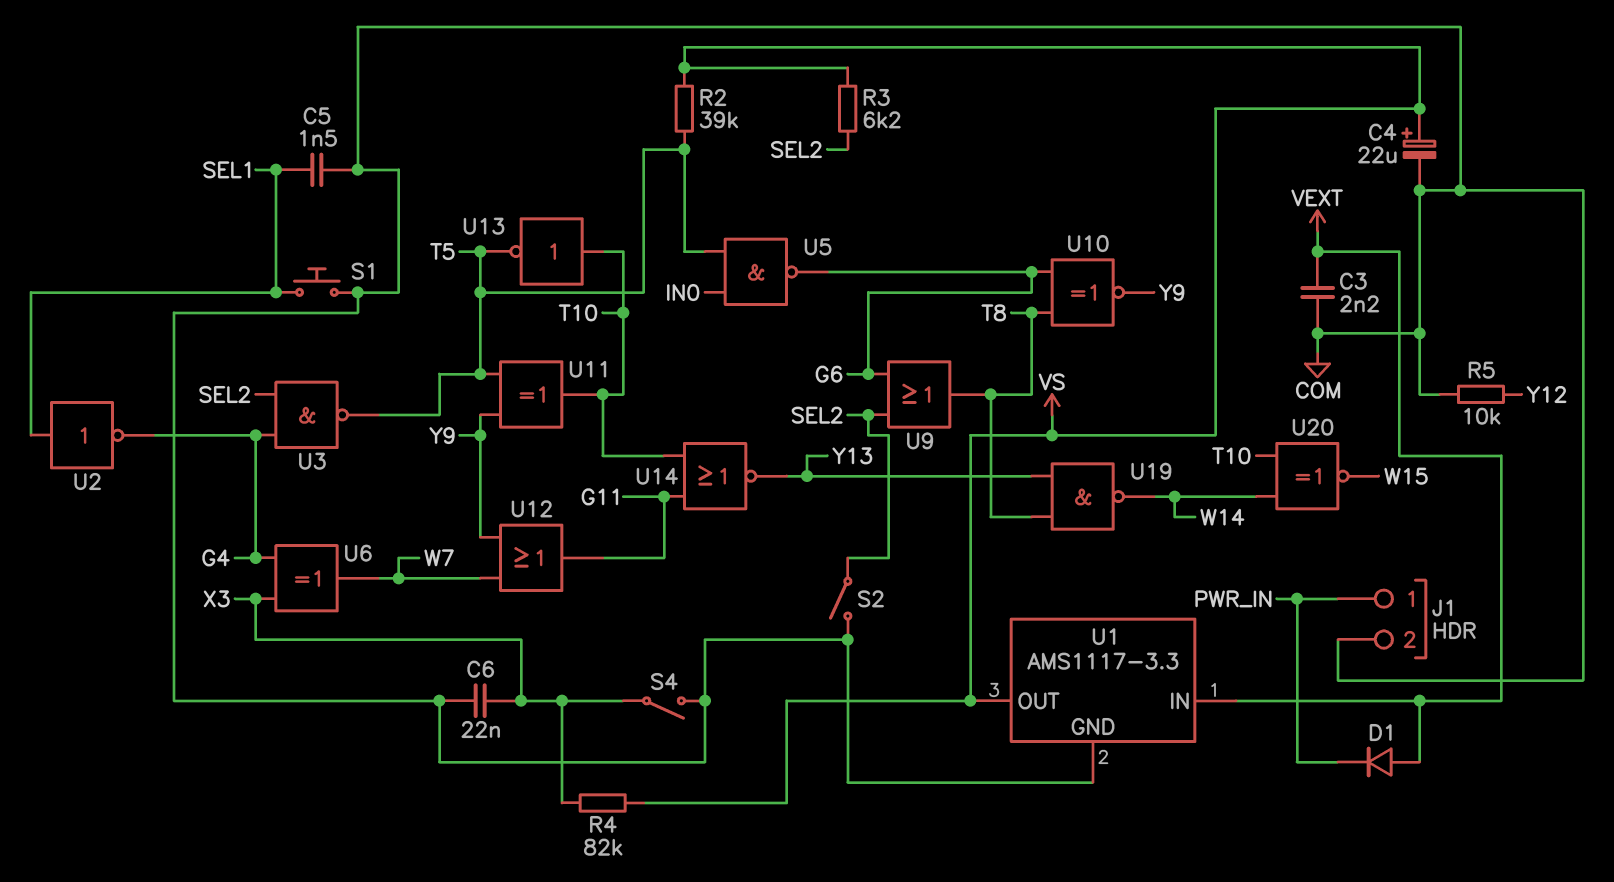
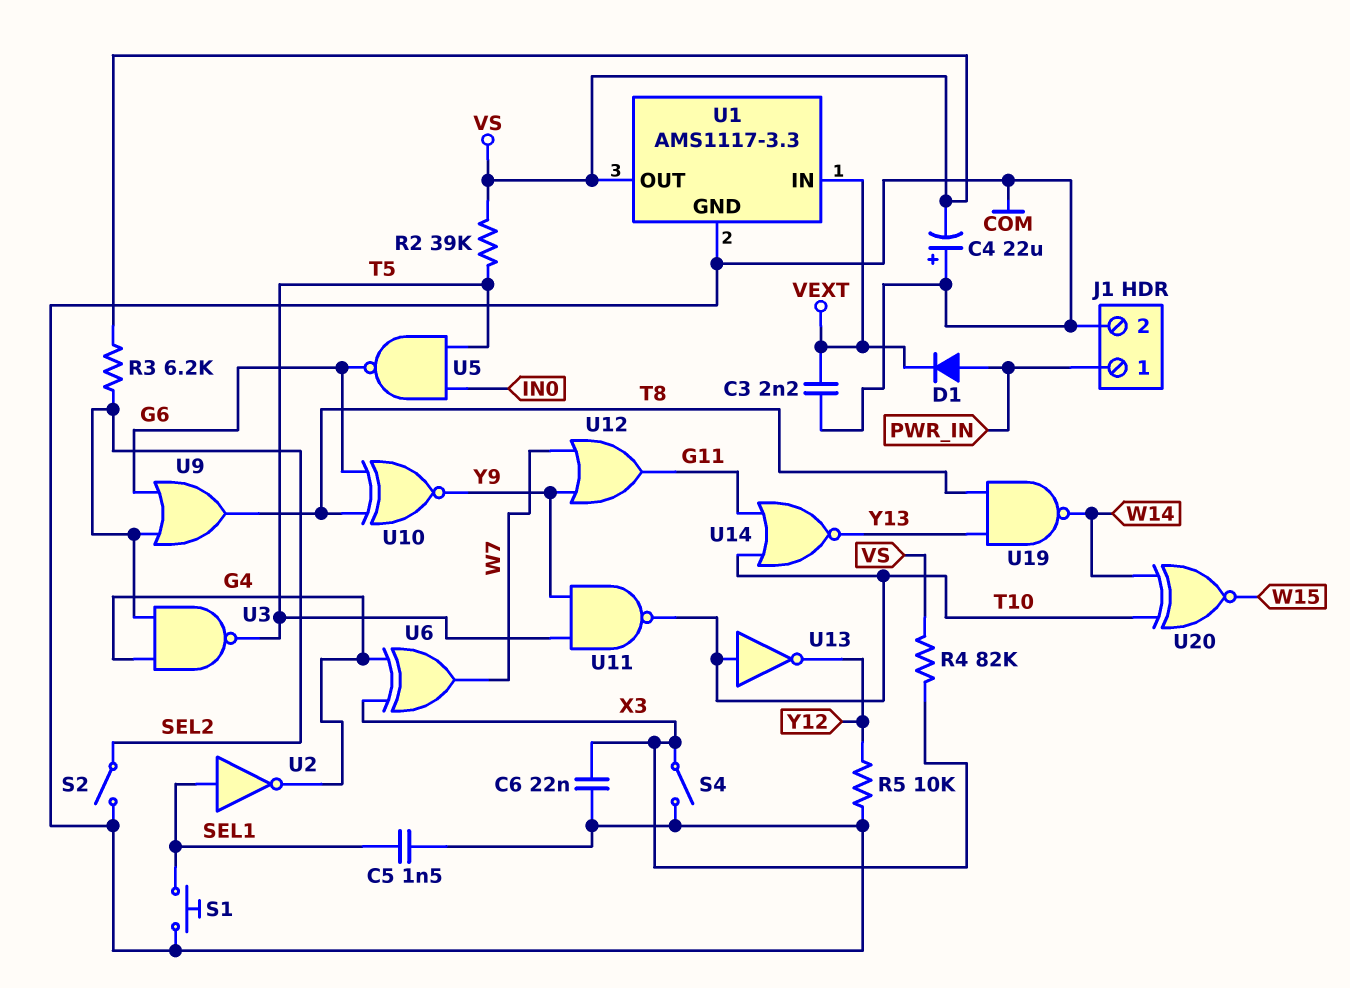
C4: 22uF (plus VS, minus COM) -> 22uF (plus COM, minus VS)
D1: diode (A VEXT, K PWR_IN) -> diode (A PWR_IN, K VEXT)
U11: XOR (in T5, in Y9, out T10) -> NAND (in T5, in Y9, out T10)
U13: NOT (in T10, out T5) -> NOT (in T10, out Y12)

